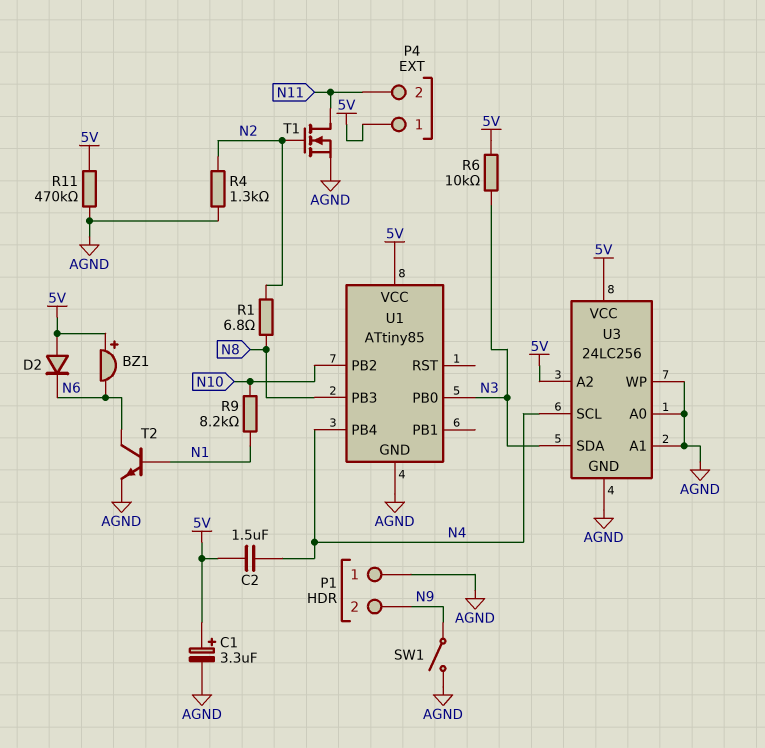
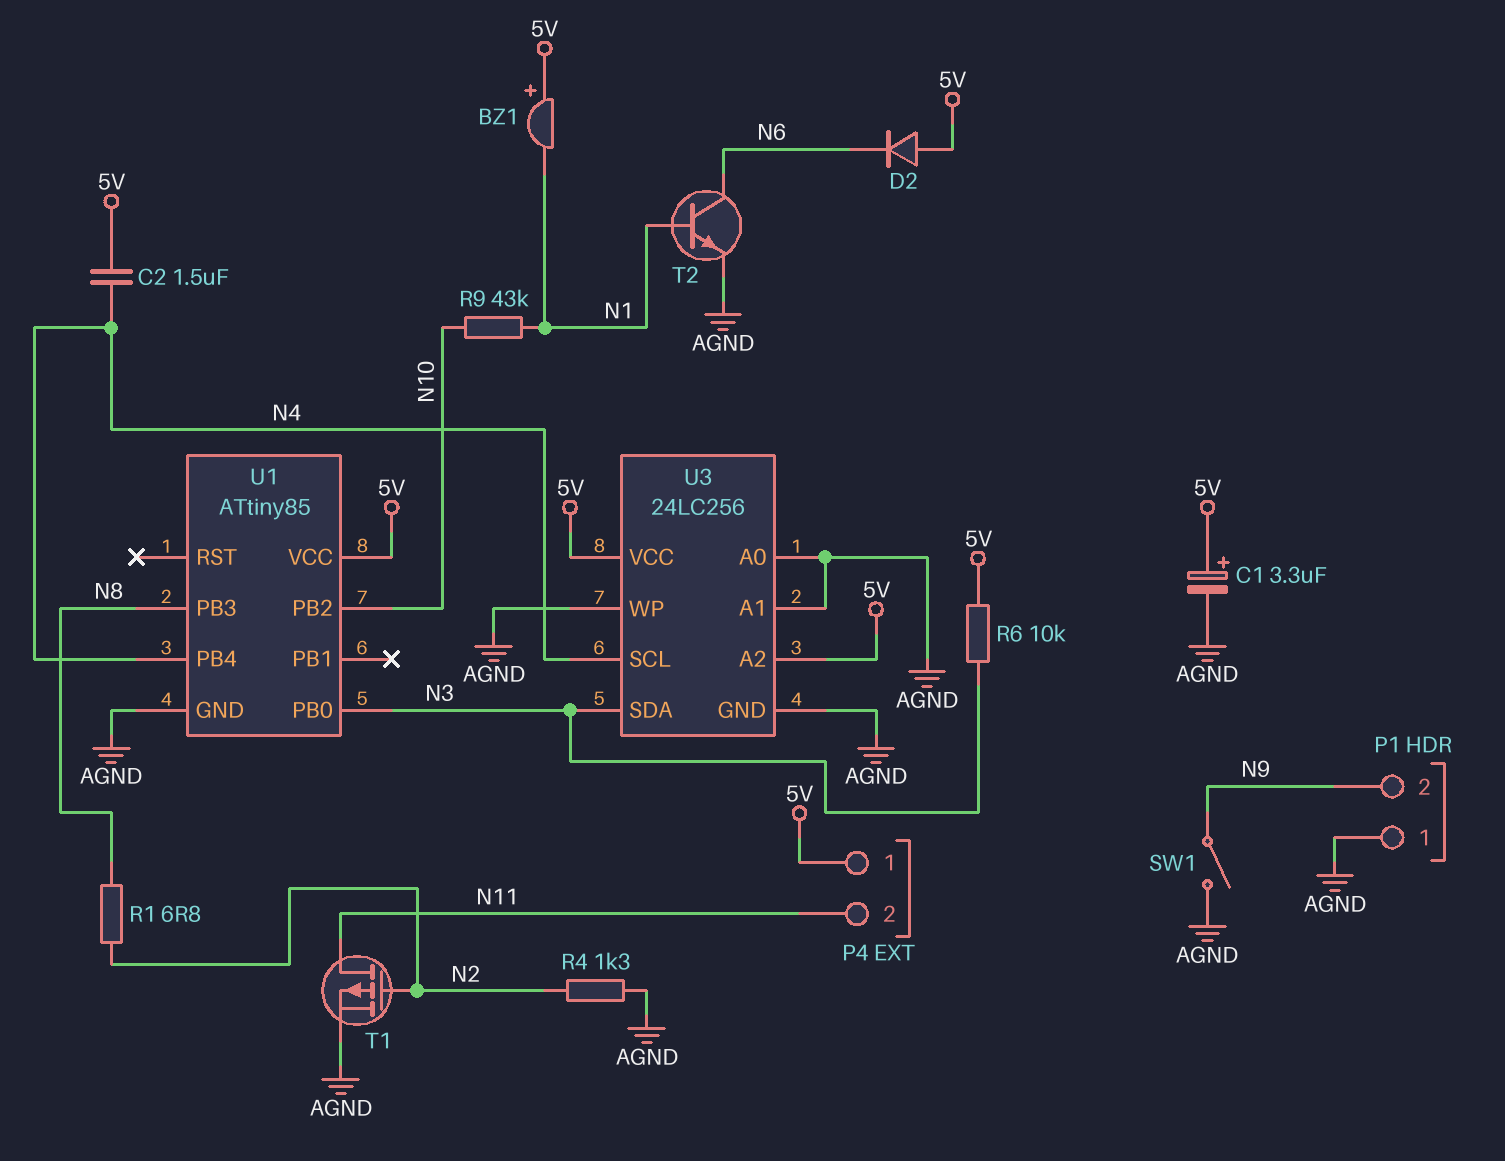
BZ1: buzzer (plus 5V, minus N6) -> buzzer (plus 5V, minus N1)
R9: 8.2k (N1, N10) -> 43k (N1, N10)
R11: 470k (5V, AGND) -> none
T1: NMOS (G N2, D N11, S AGND) -> PMOS (G N2, D N11, S AGND)

